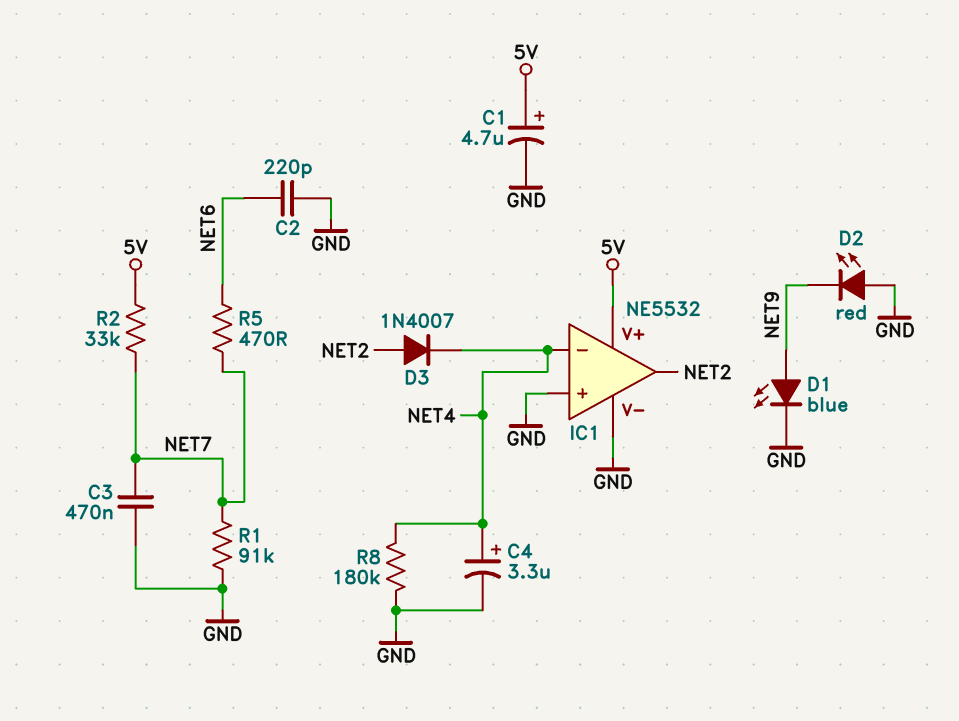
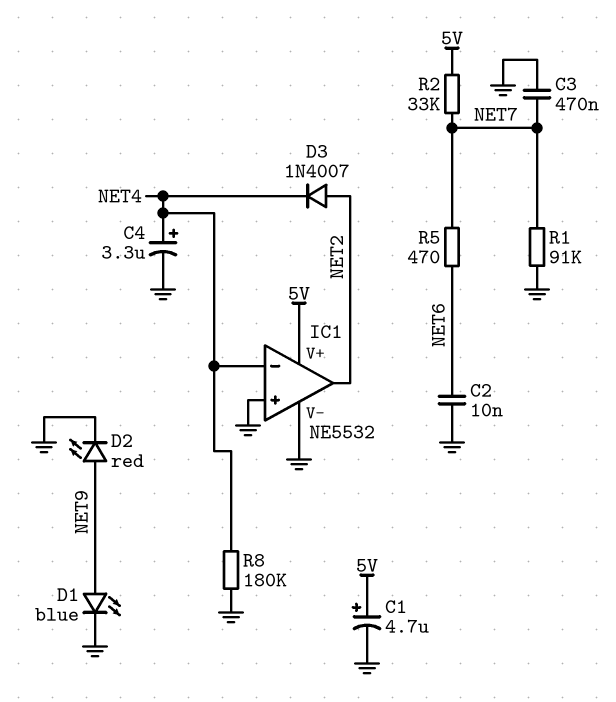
C2: 220pF (GND, NET6) -> 10nF (GND, NET6)
D2: LED red (A GND, K NET9) -> LED red (A NET9, K GND)

